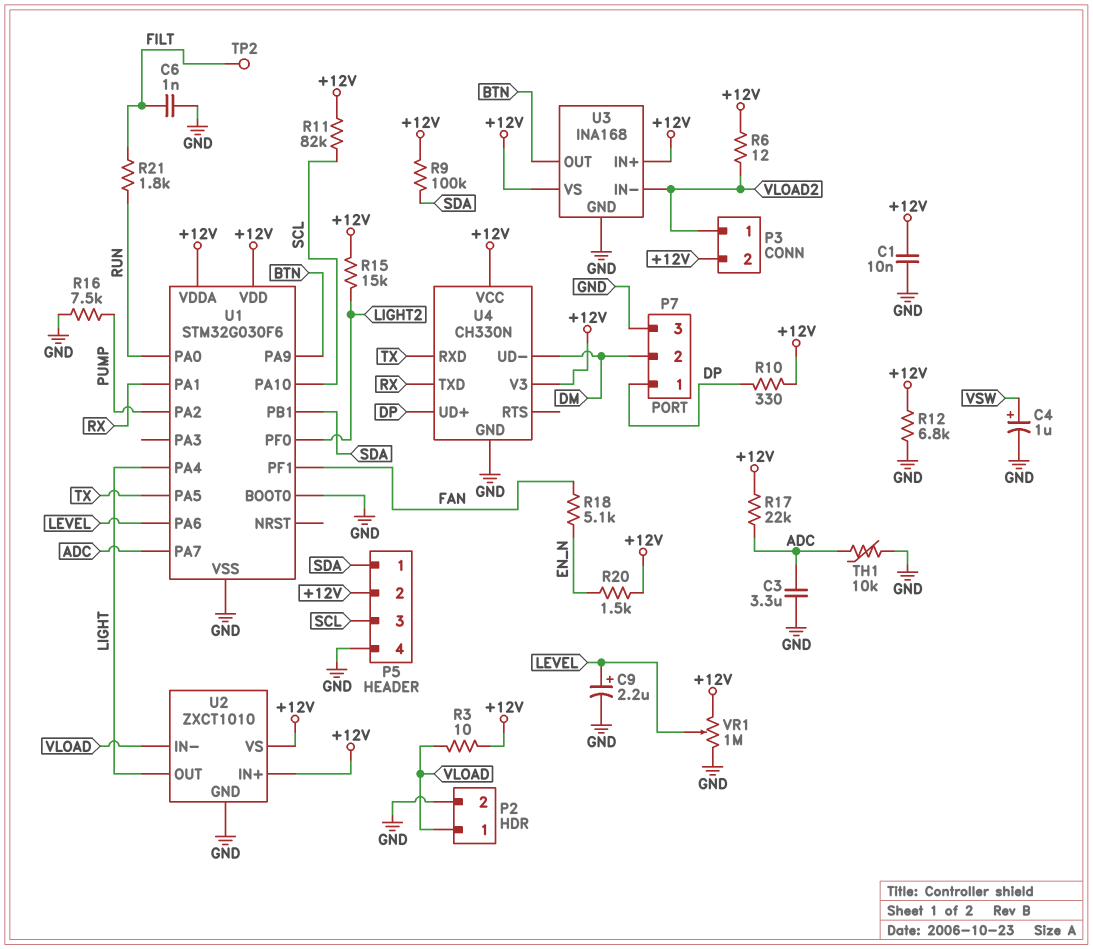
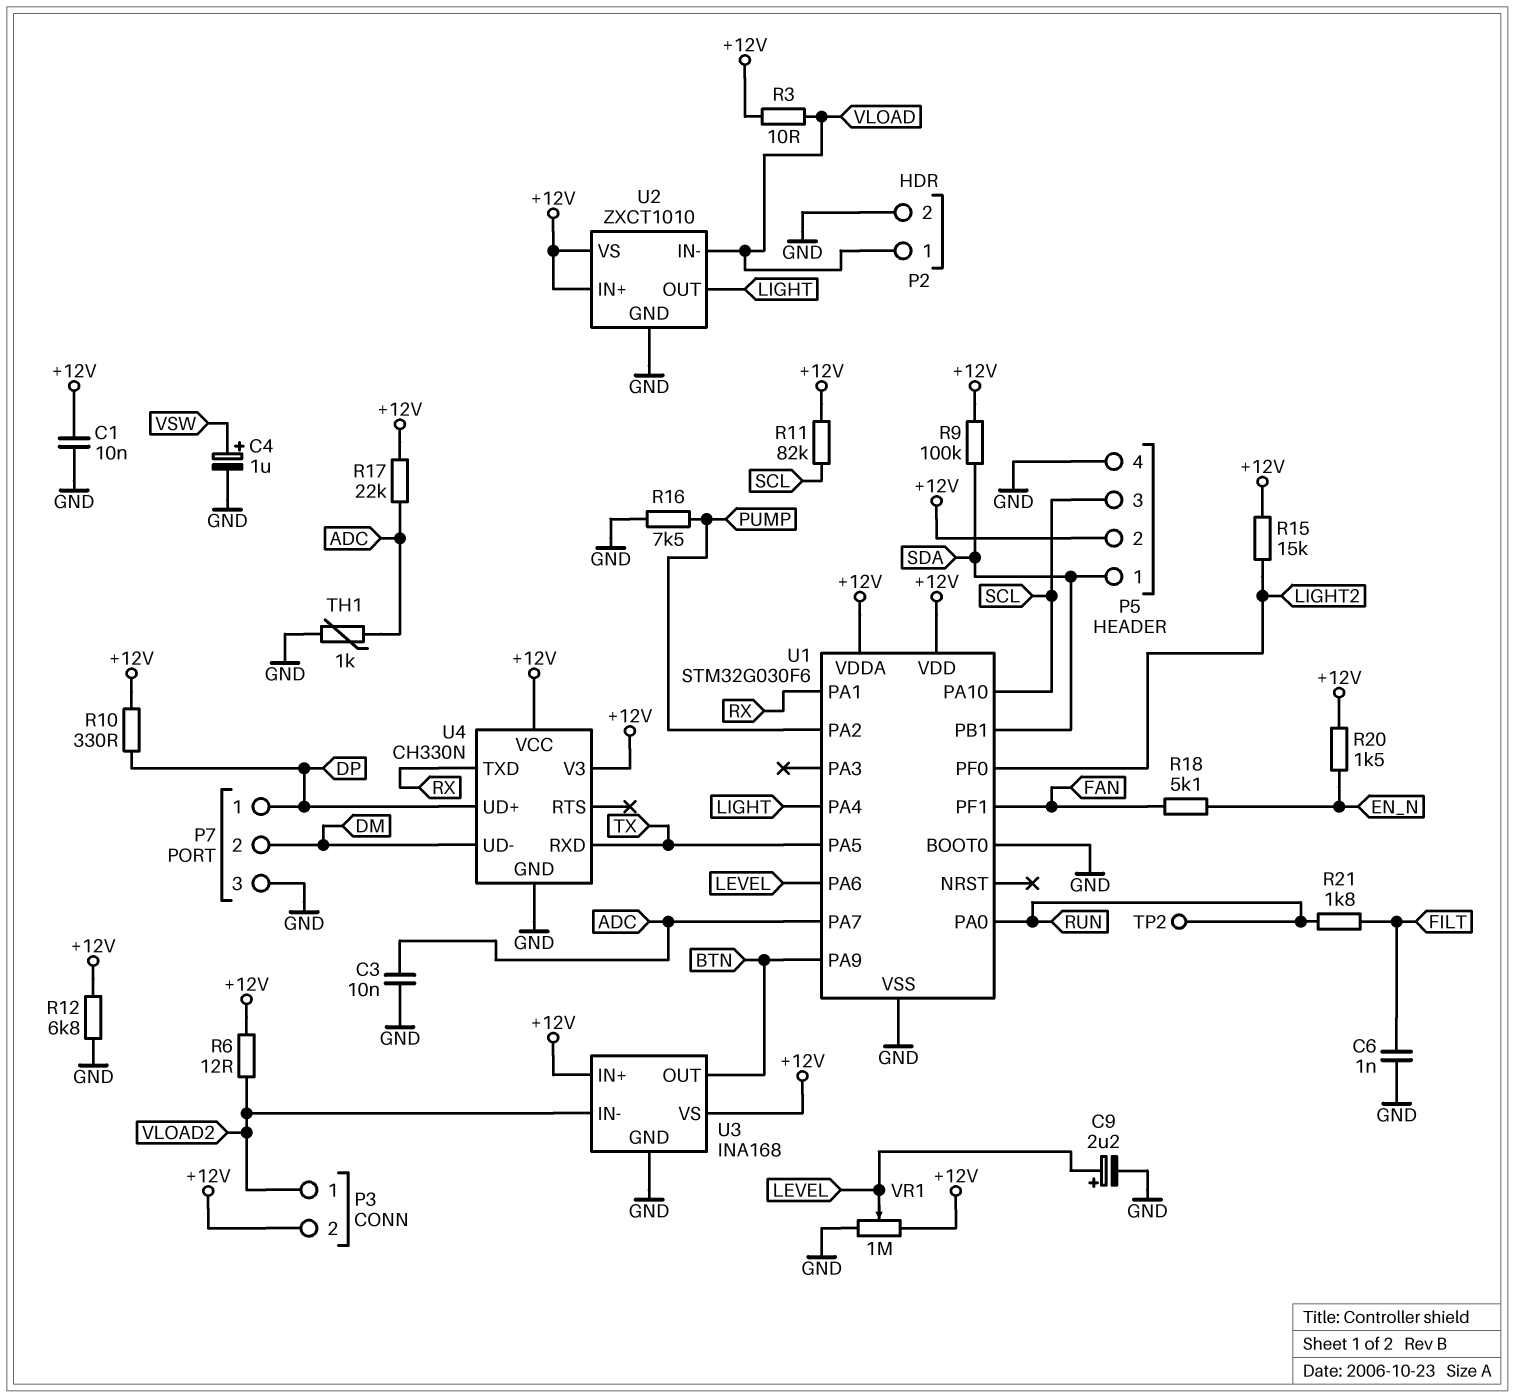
C3: 3.3uF (ADC, GND) -> 10nF (ADC, GND)
TH1: 10k (ADC, GND) -> 1k (ADC, GND)
TP2: test point (FILT) -> test point (RUN)

